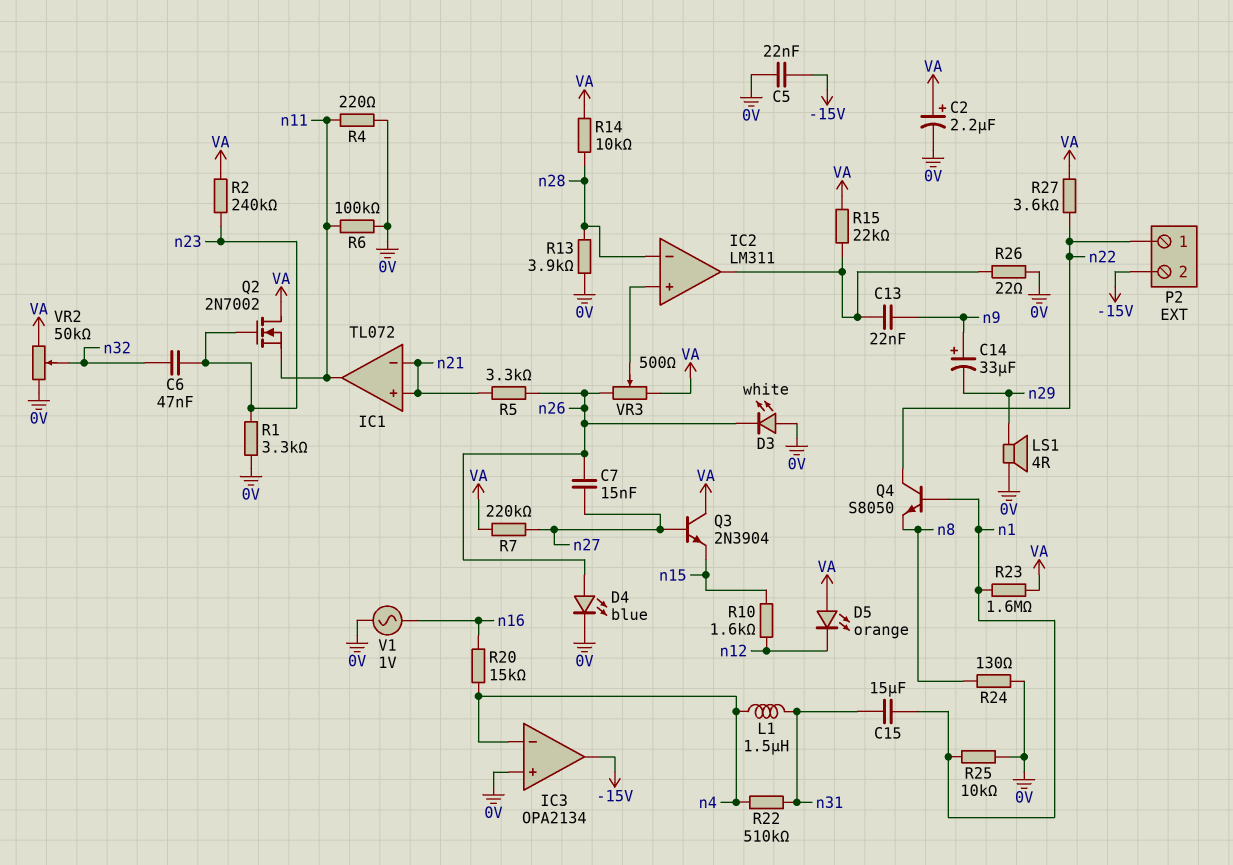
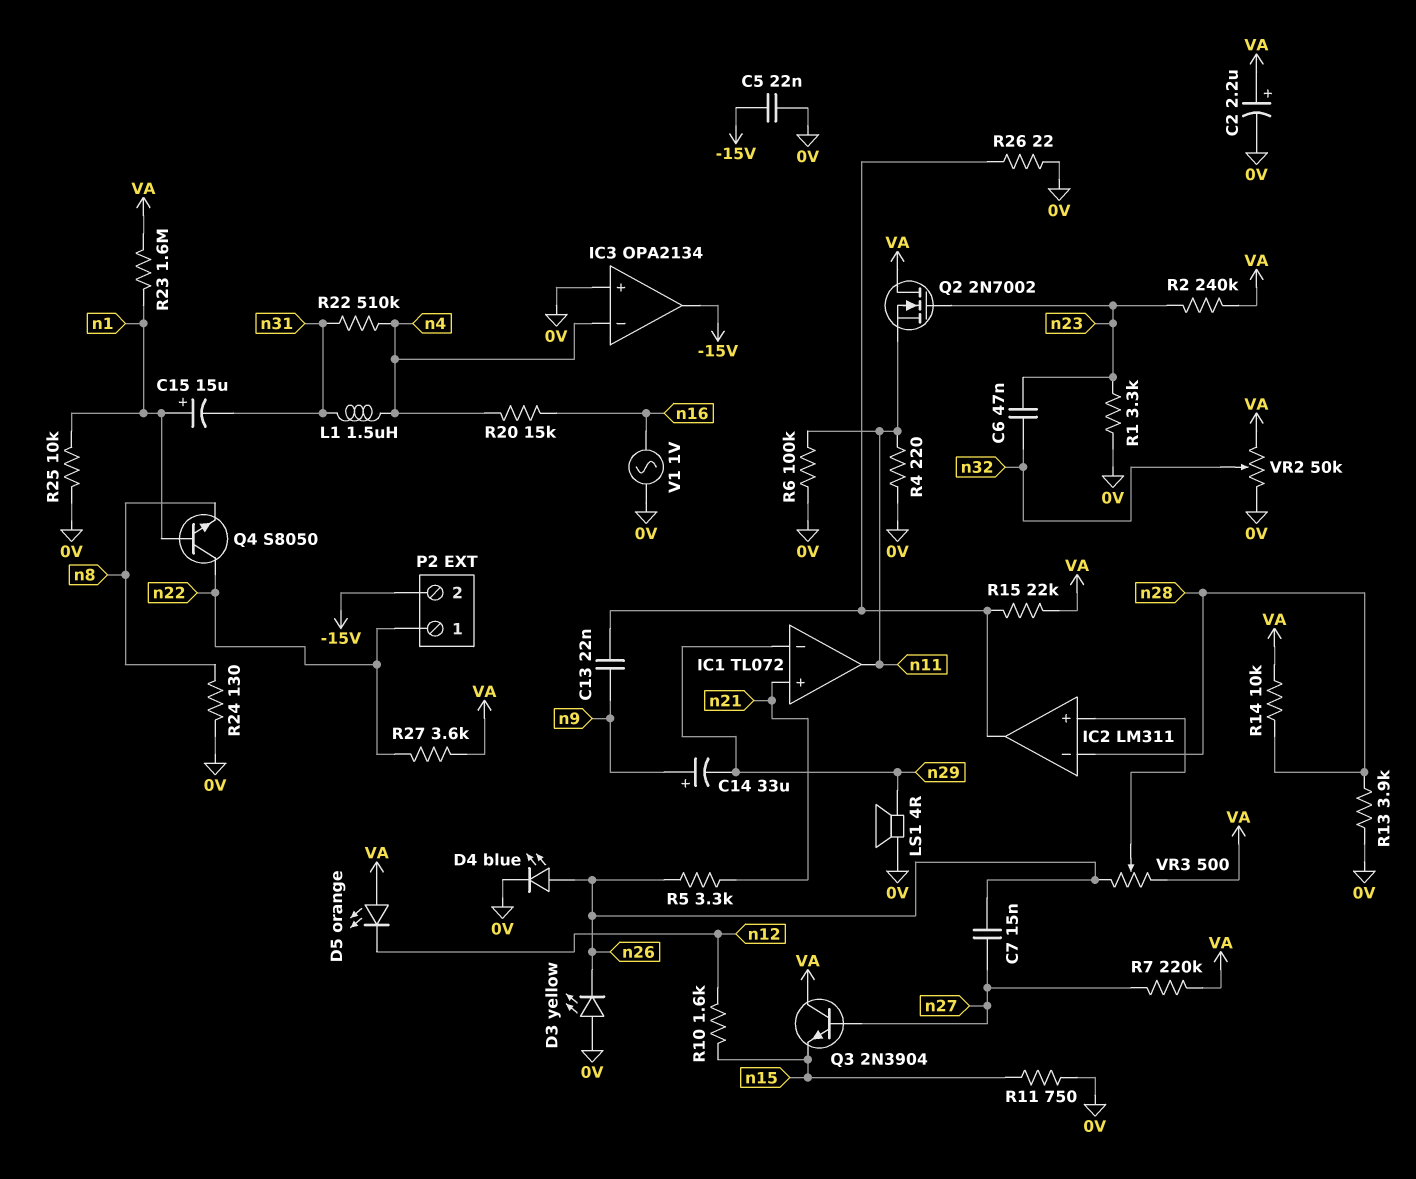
C15: 15uF (n1, n31) -> 15uF (plus n1, minus n31)
D3: LED white (A 0V, K n26) -> LED yellow (A 0V, K n26)
IC1 pin in-: n21 -> n29
R11: none -> 750 (0V, n15)

